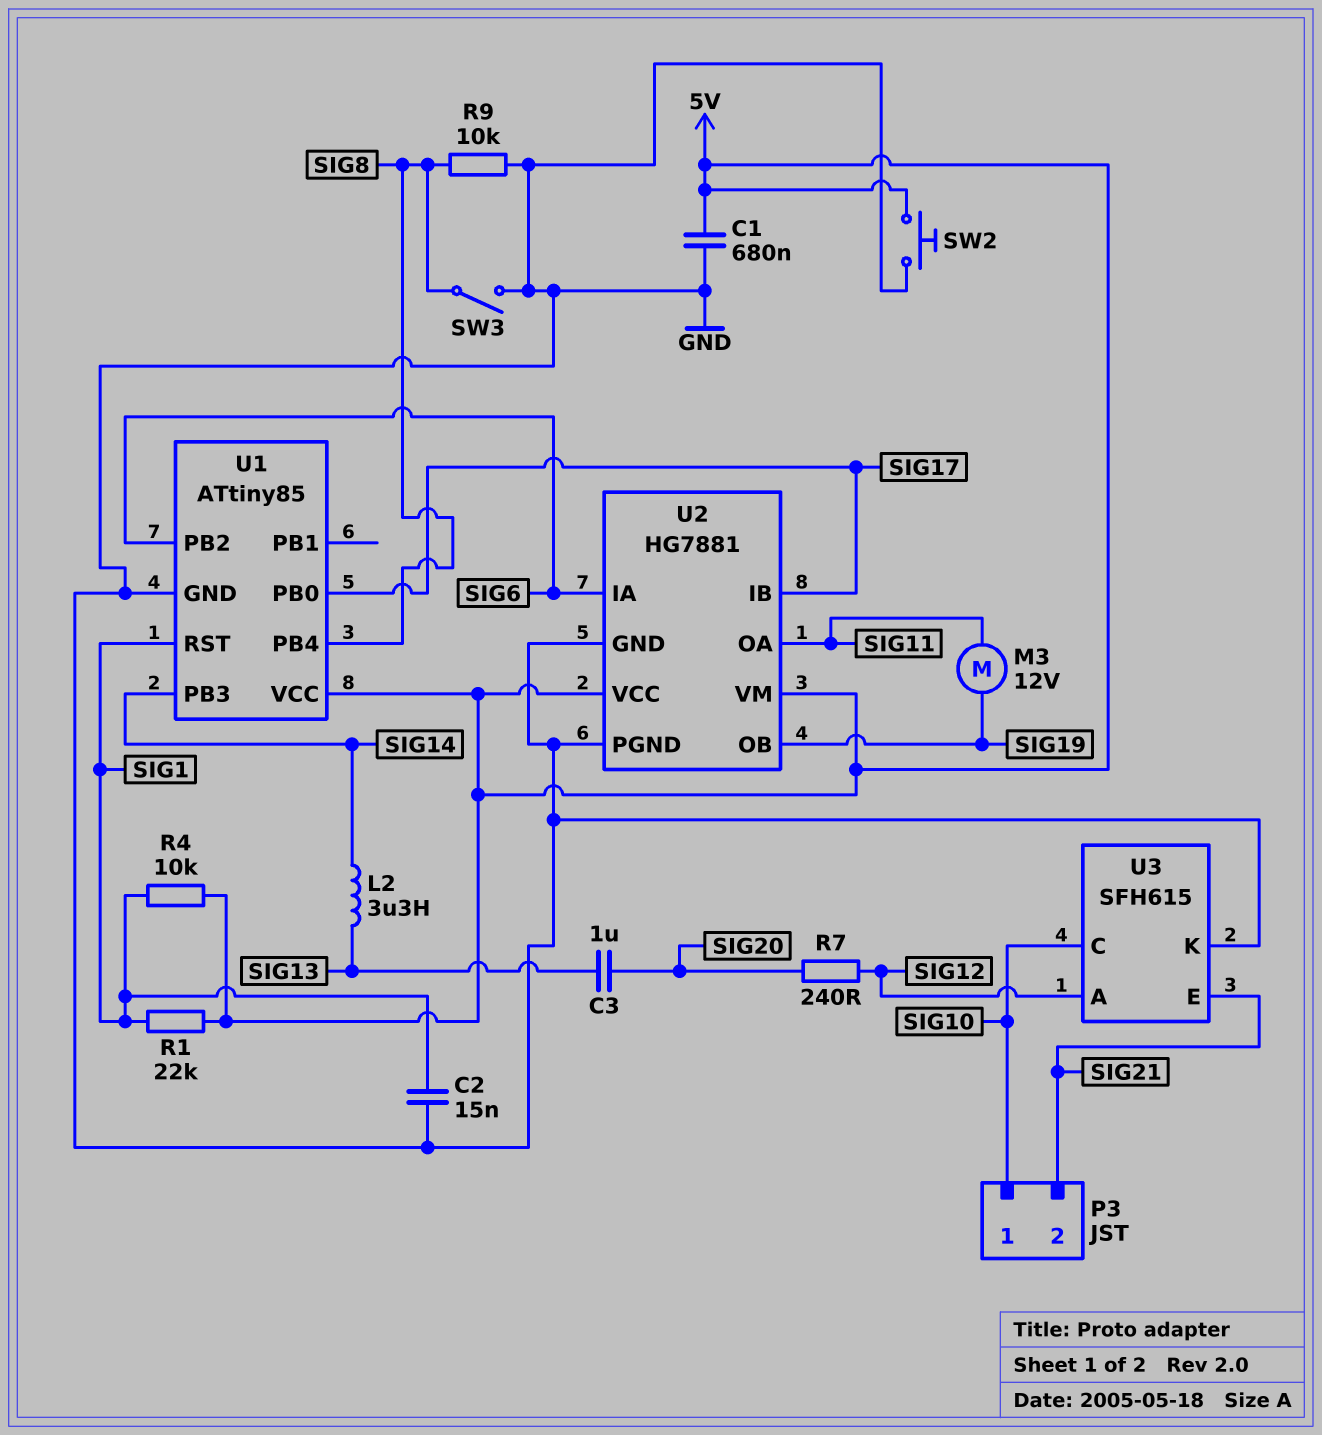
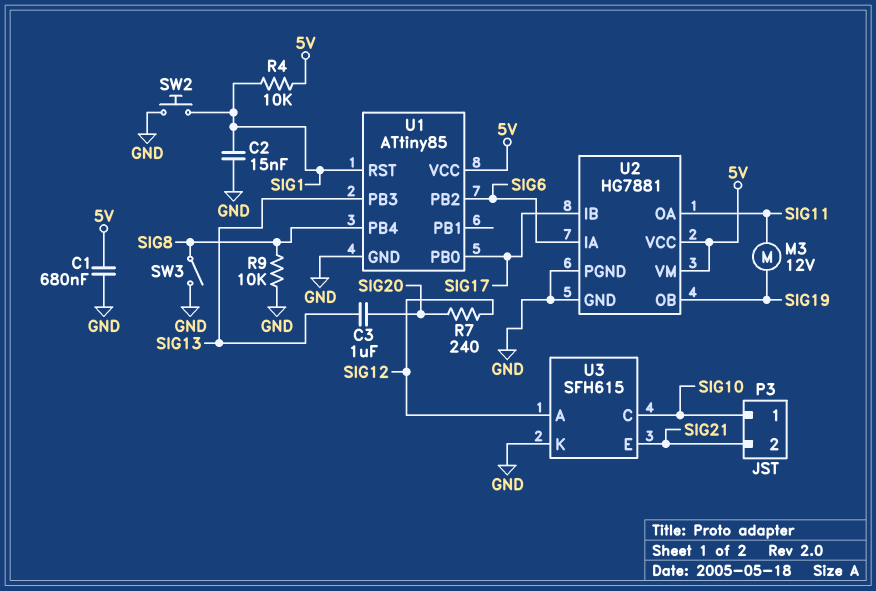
L2: 3.3uH (SIG13, SIG14) -> none
R1: 22k (5V, SIG1) -> none
SW2: button (5V, GND) -> button (GND, SIG1)
U1 pin PB3: SIG14 -> SIG13

